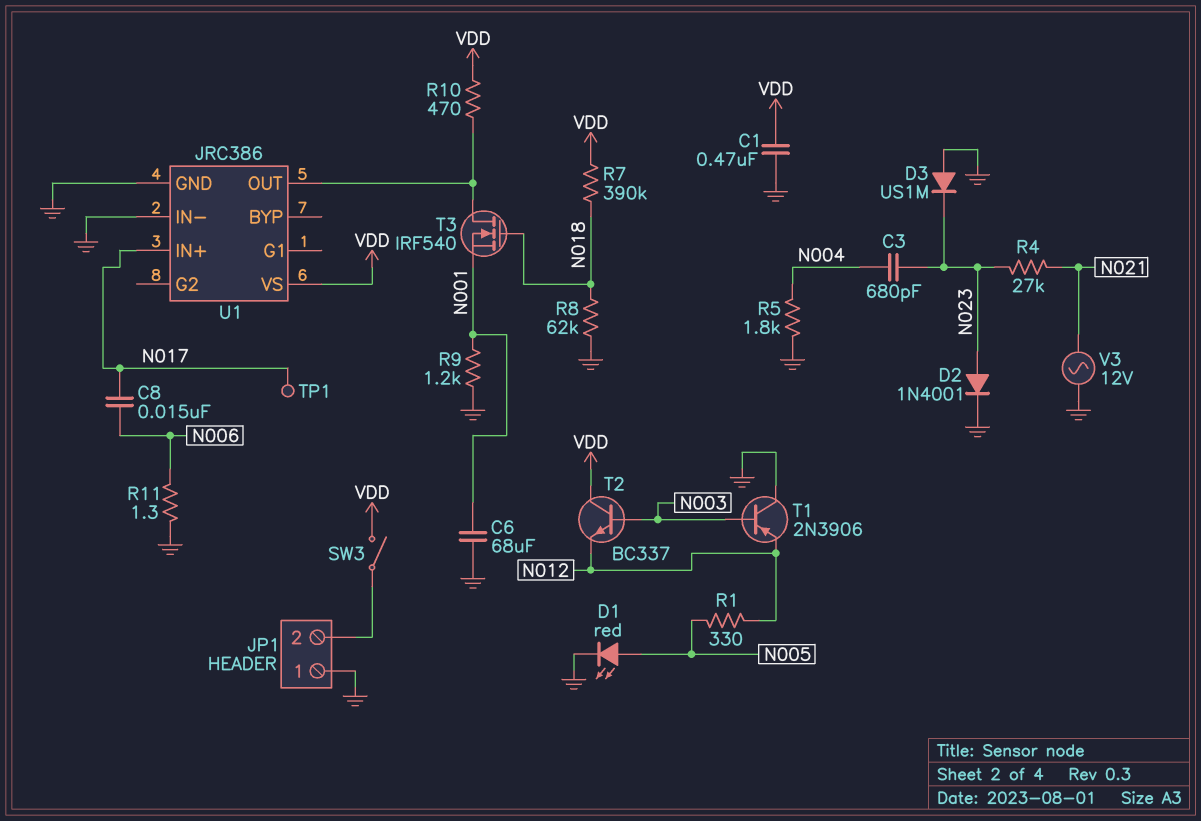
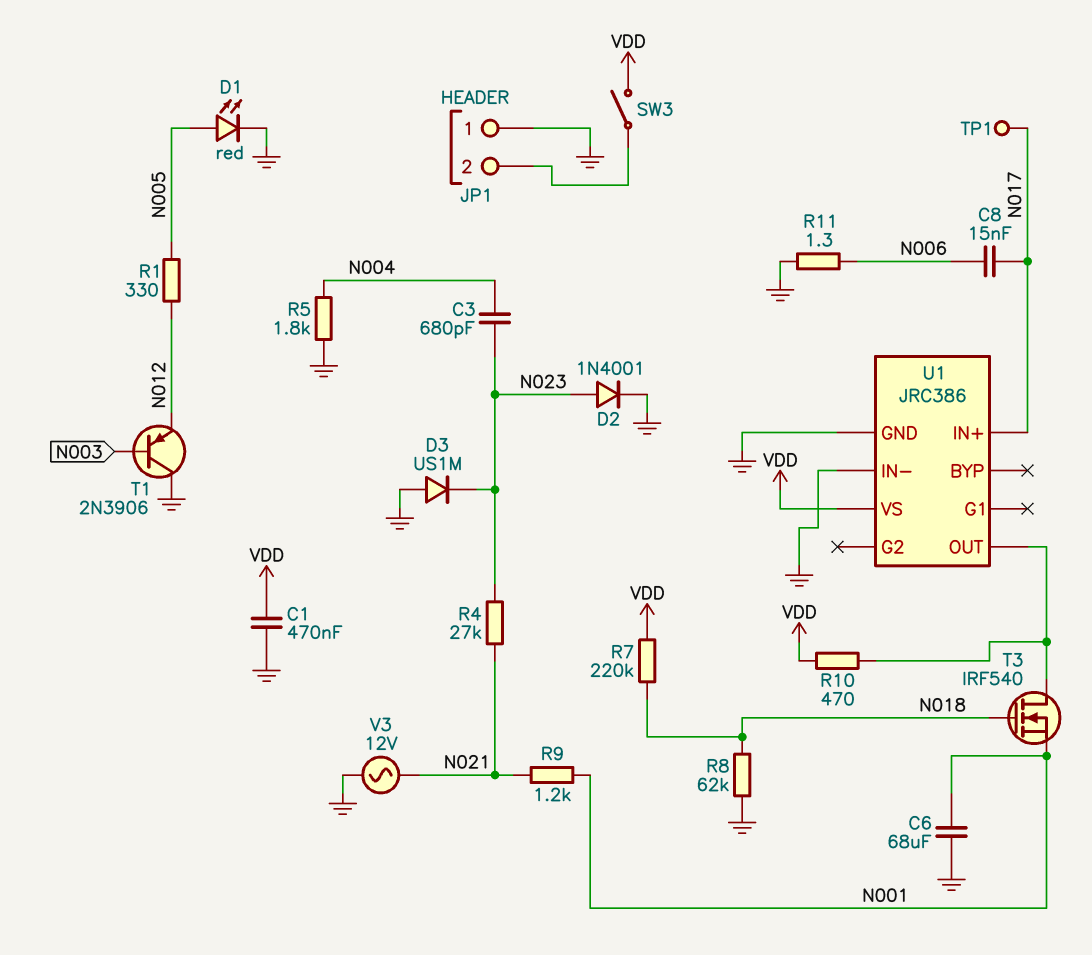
R7: 390k (N018, VDD) -> 220k (N018, VDD)
R9: 1.2k (GND, N001) -> 1.2k (N001, N021)
T2: NPN BC337 (B N003, C VDD, E N012) -> none

